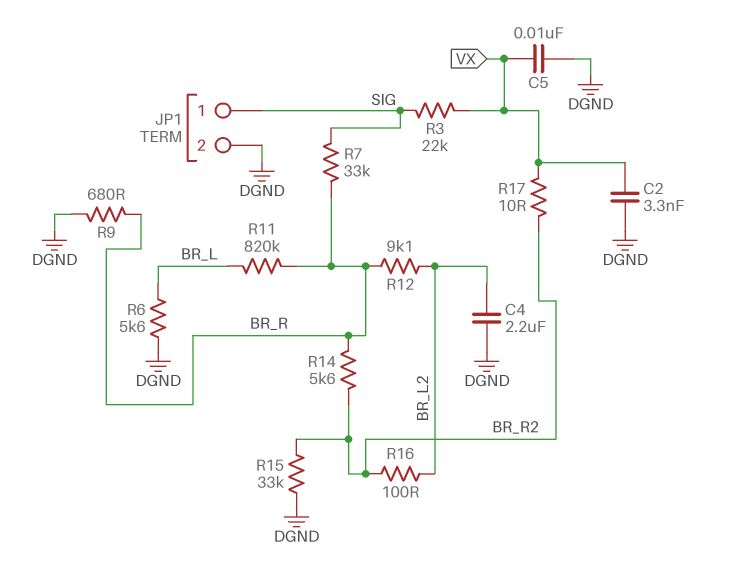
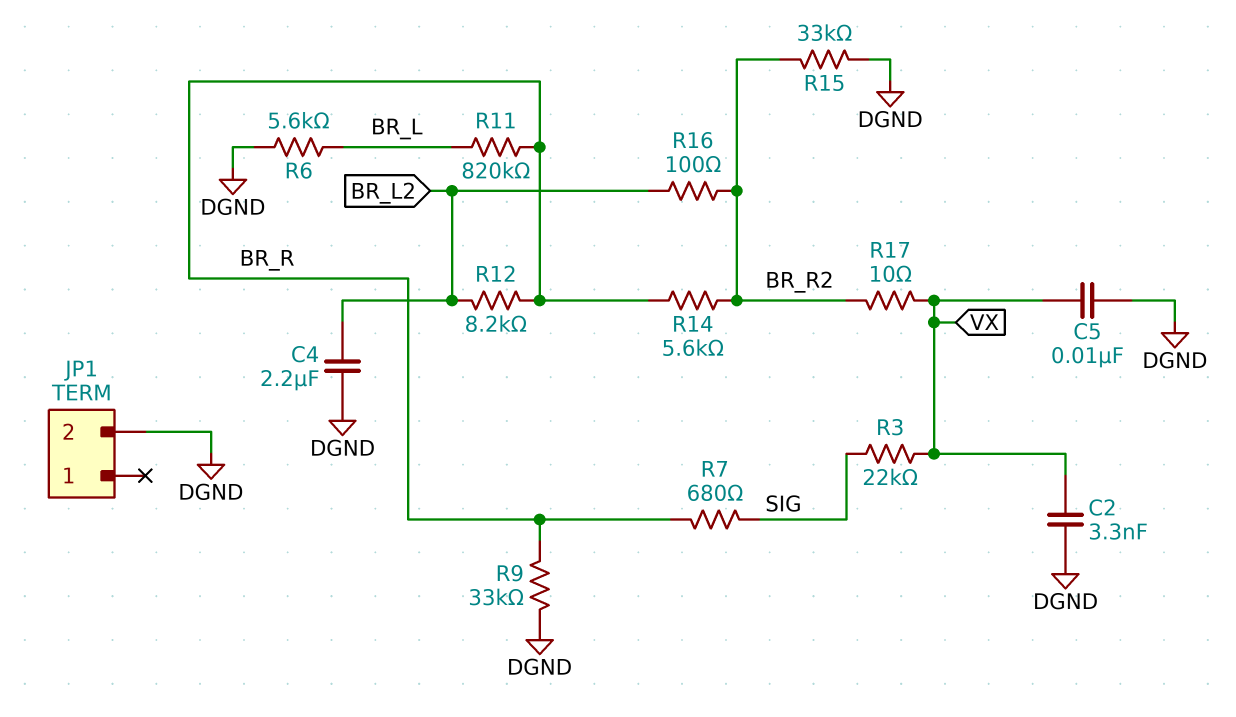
JP1 pin 1: SIG -> none
R7: 33k (BR_R, SIG) -> 680 (BR_R, SIG)
R9: 680 (BR_R, DGND) -> 33k (BR_R, DGND)
R12: 9.1k (BR_L2, BR_R) -> 8.2k (BR_L2, BR_R)

